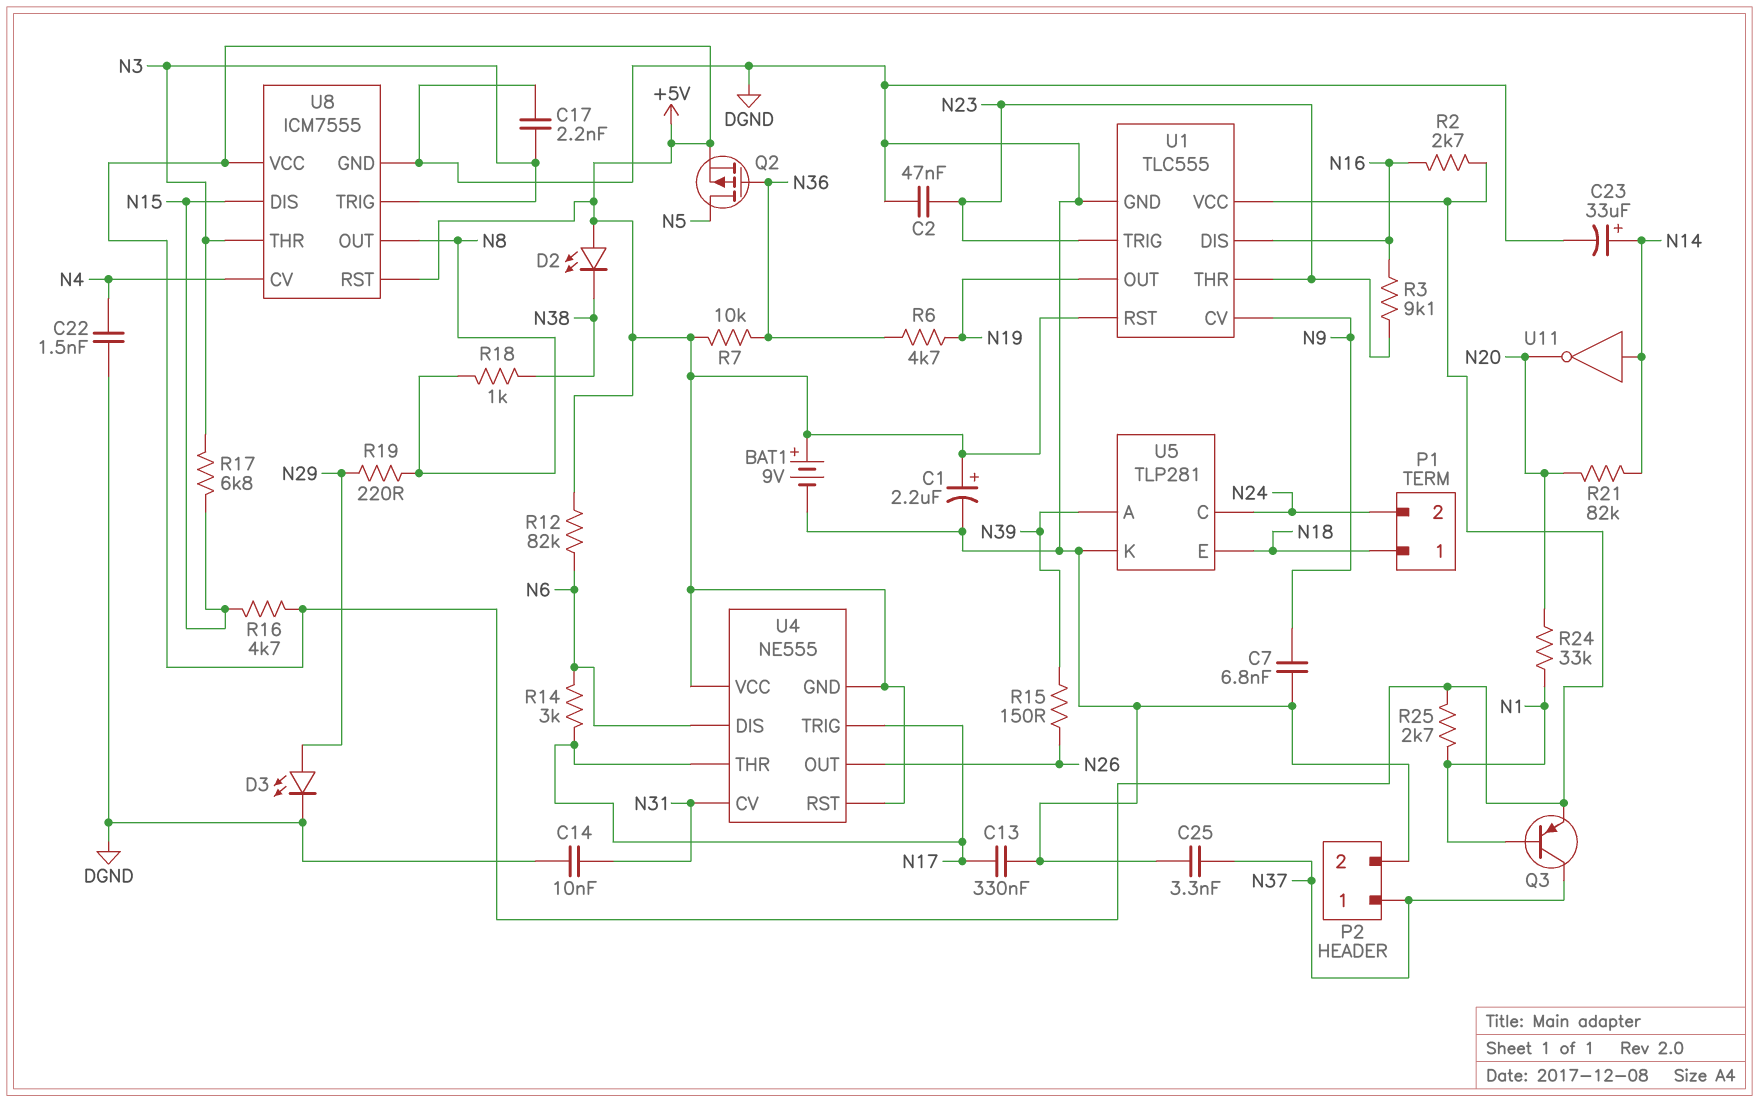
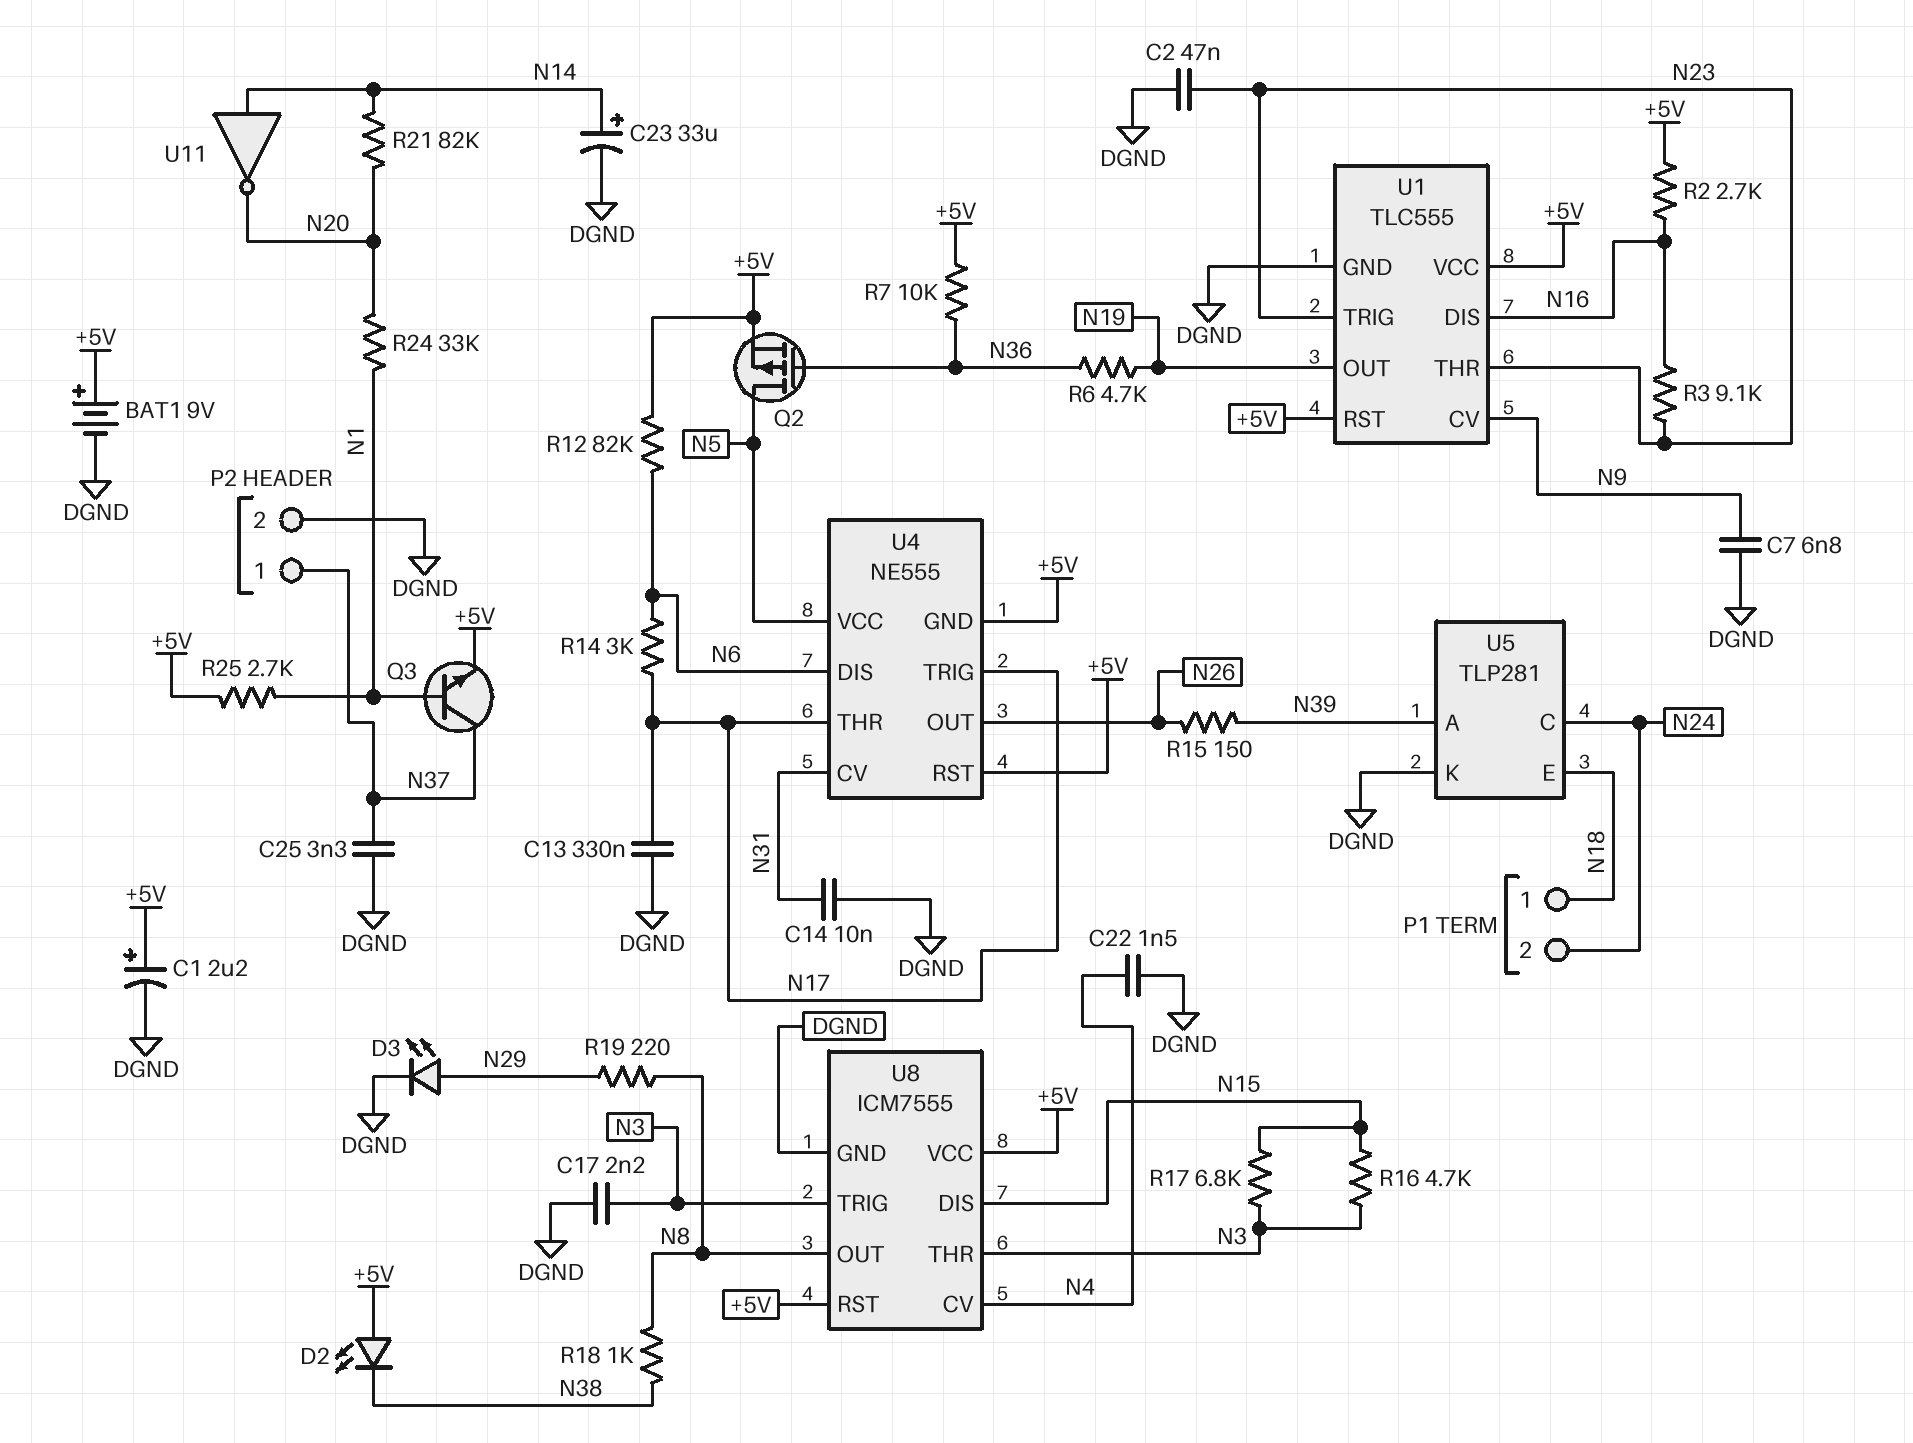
Q3: PNP (B N1, C N37, E +5V) -> NPN (B N1, C N37, E +5V)
R16: 4.7k (+5V, N15) -> 4.7k (N3, N15)
U4 pin VCC: +5V -> N5

